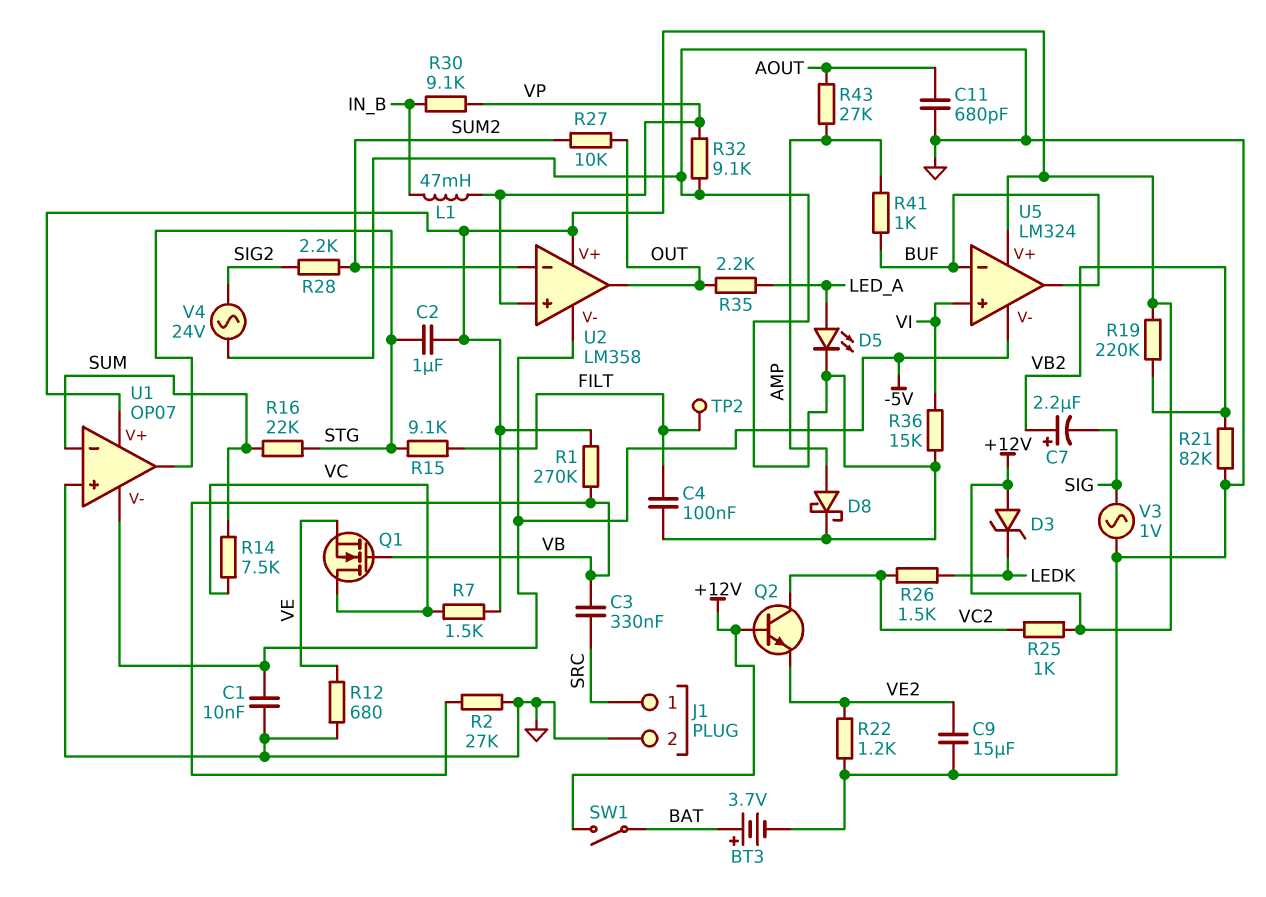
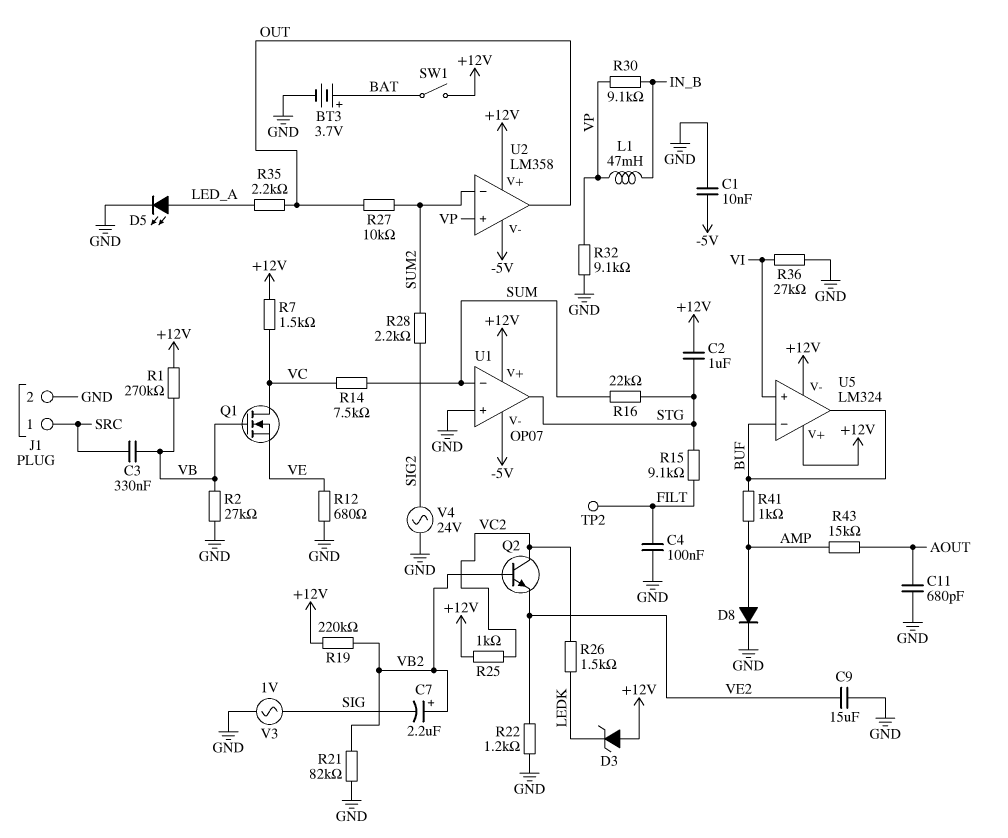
D8: schottky (A AMP, K GND) -> diode (A AMP, K GND)
Q2: NPN (B +12V, C VC2, E VE2) -> NPN (B VB2, C VC2, E VE2)
R36: 15k (GND, VI) -> 27k (GND, VI)
R43: 27k (AMP, AOUT) -> 15k (AMP, AOUT)
U5 pin V-: -5V -> +12V

